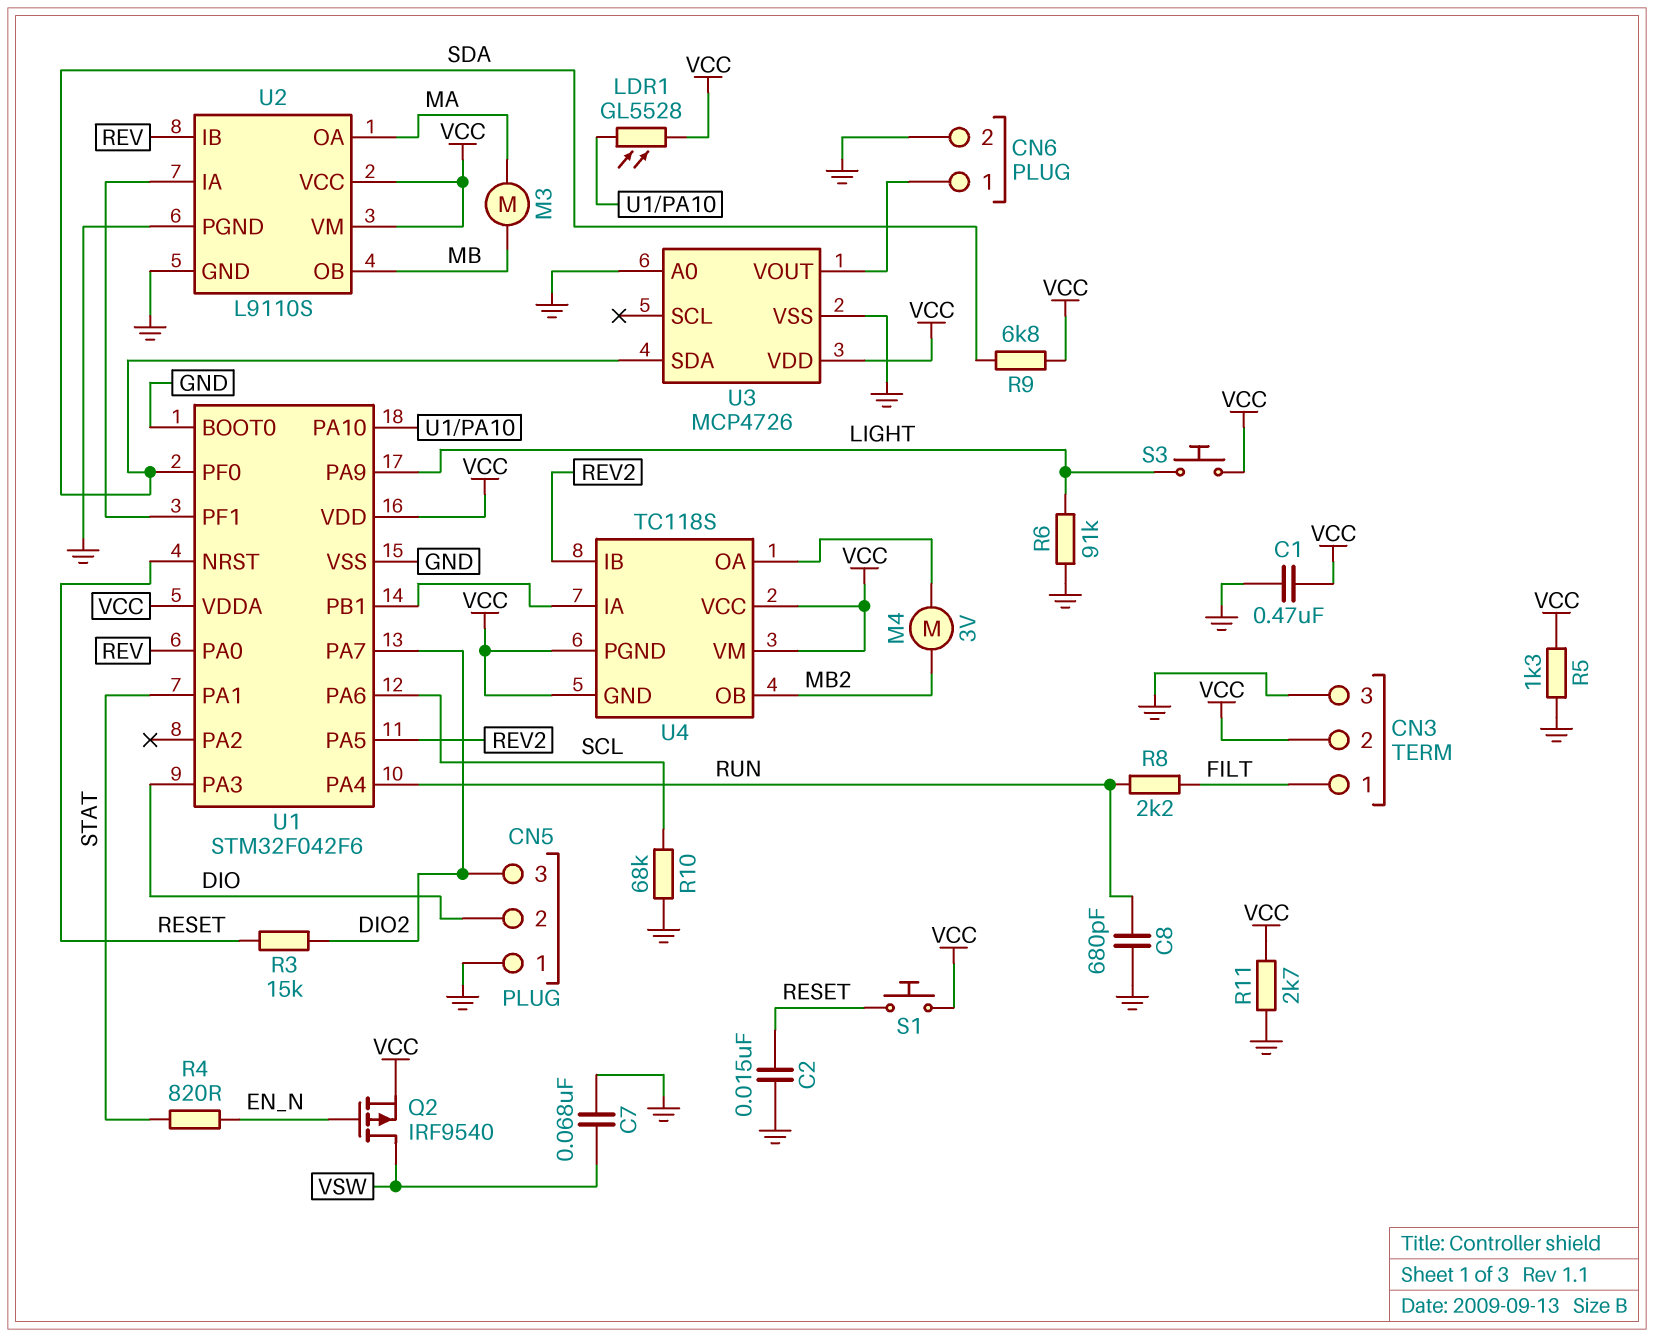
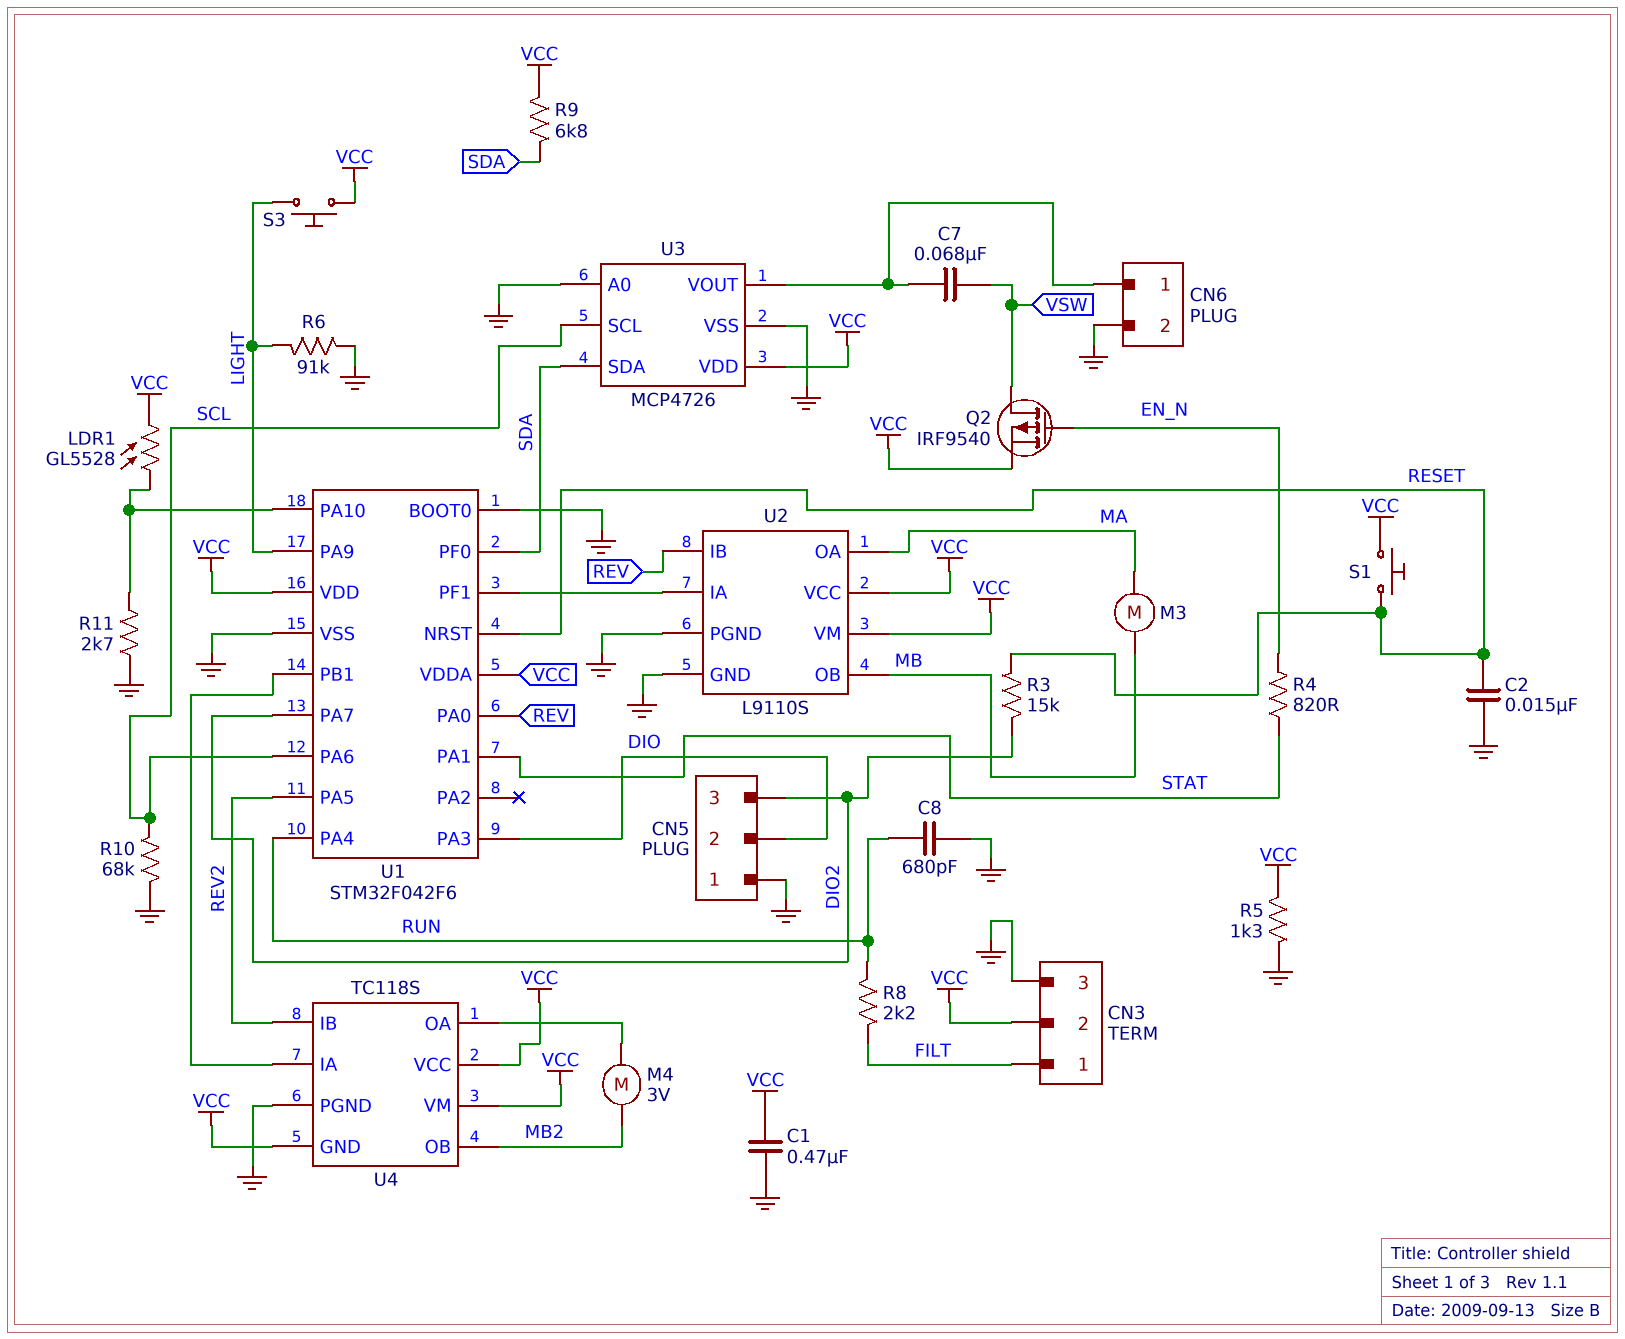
C7: 68nF (GND, VSW) -> 68nF (CN6/1, VSW)
R11: 2.7k (GND, VCC) -> 2.7k (GND, U1/PA10)
U3 pin SCL: none -> SCL
U4 pin PGND: VCC -> GND

